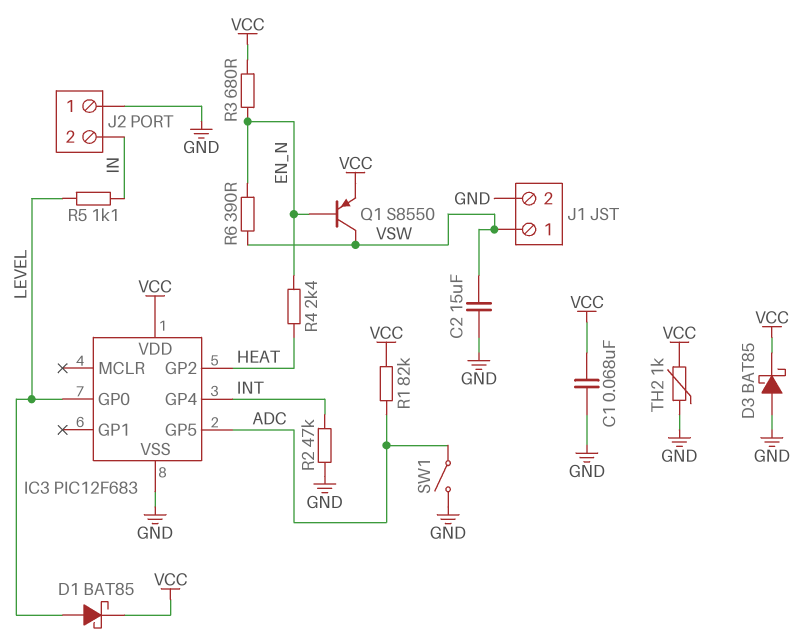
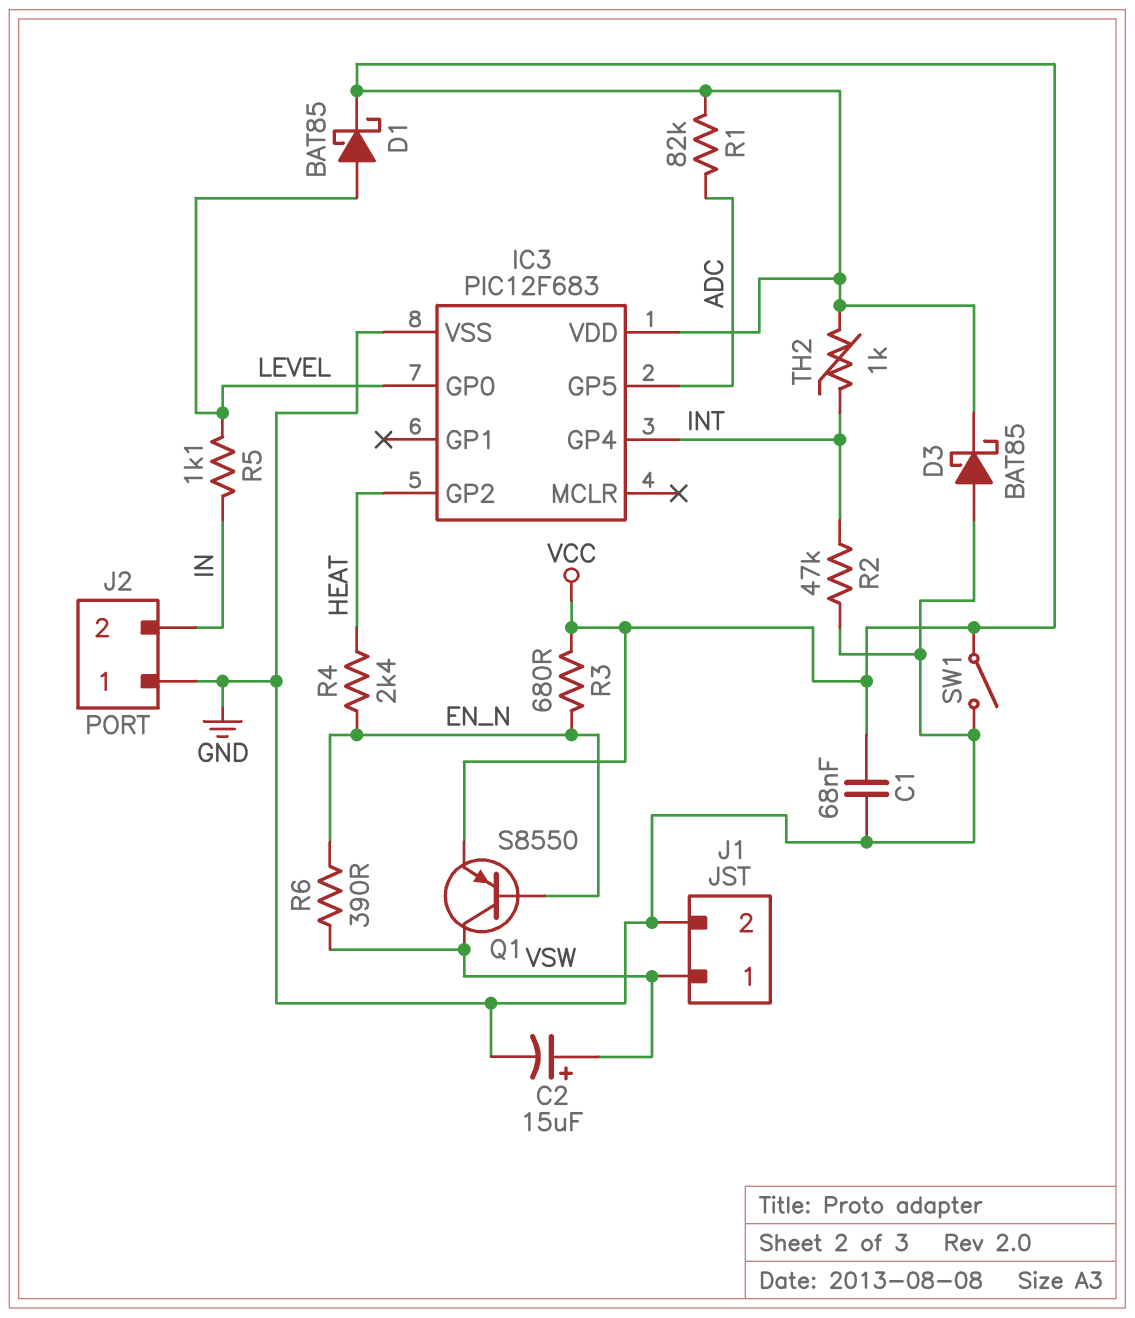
C2: 15uF (GND, VSW) -> 15uF (plus VSW, minus GND)
SW1: switch (ADC, GND) -> switch (GND, VCC)
TH2: 1k (GND, VCC) -> 1k (INT, VCC)

